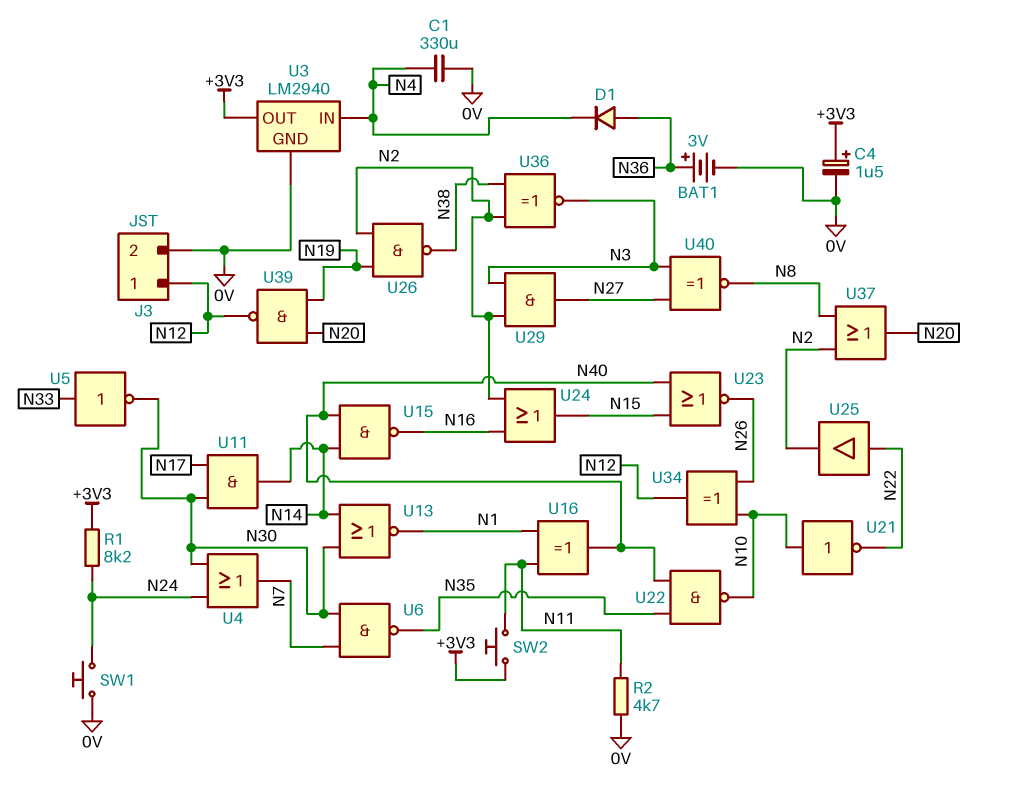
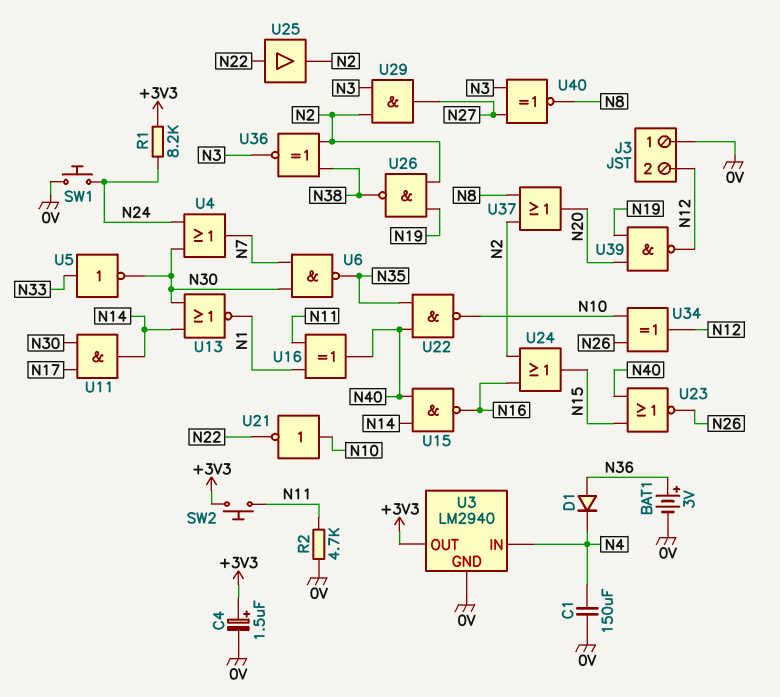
C1: 330uF (0V, N4) -> 150uF (0V, N4)
J3 pin 1: N12 -> 0V
J3 pin 2: 0V -> N12

